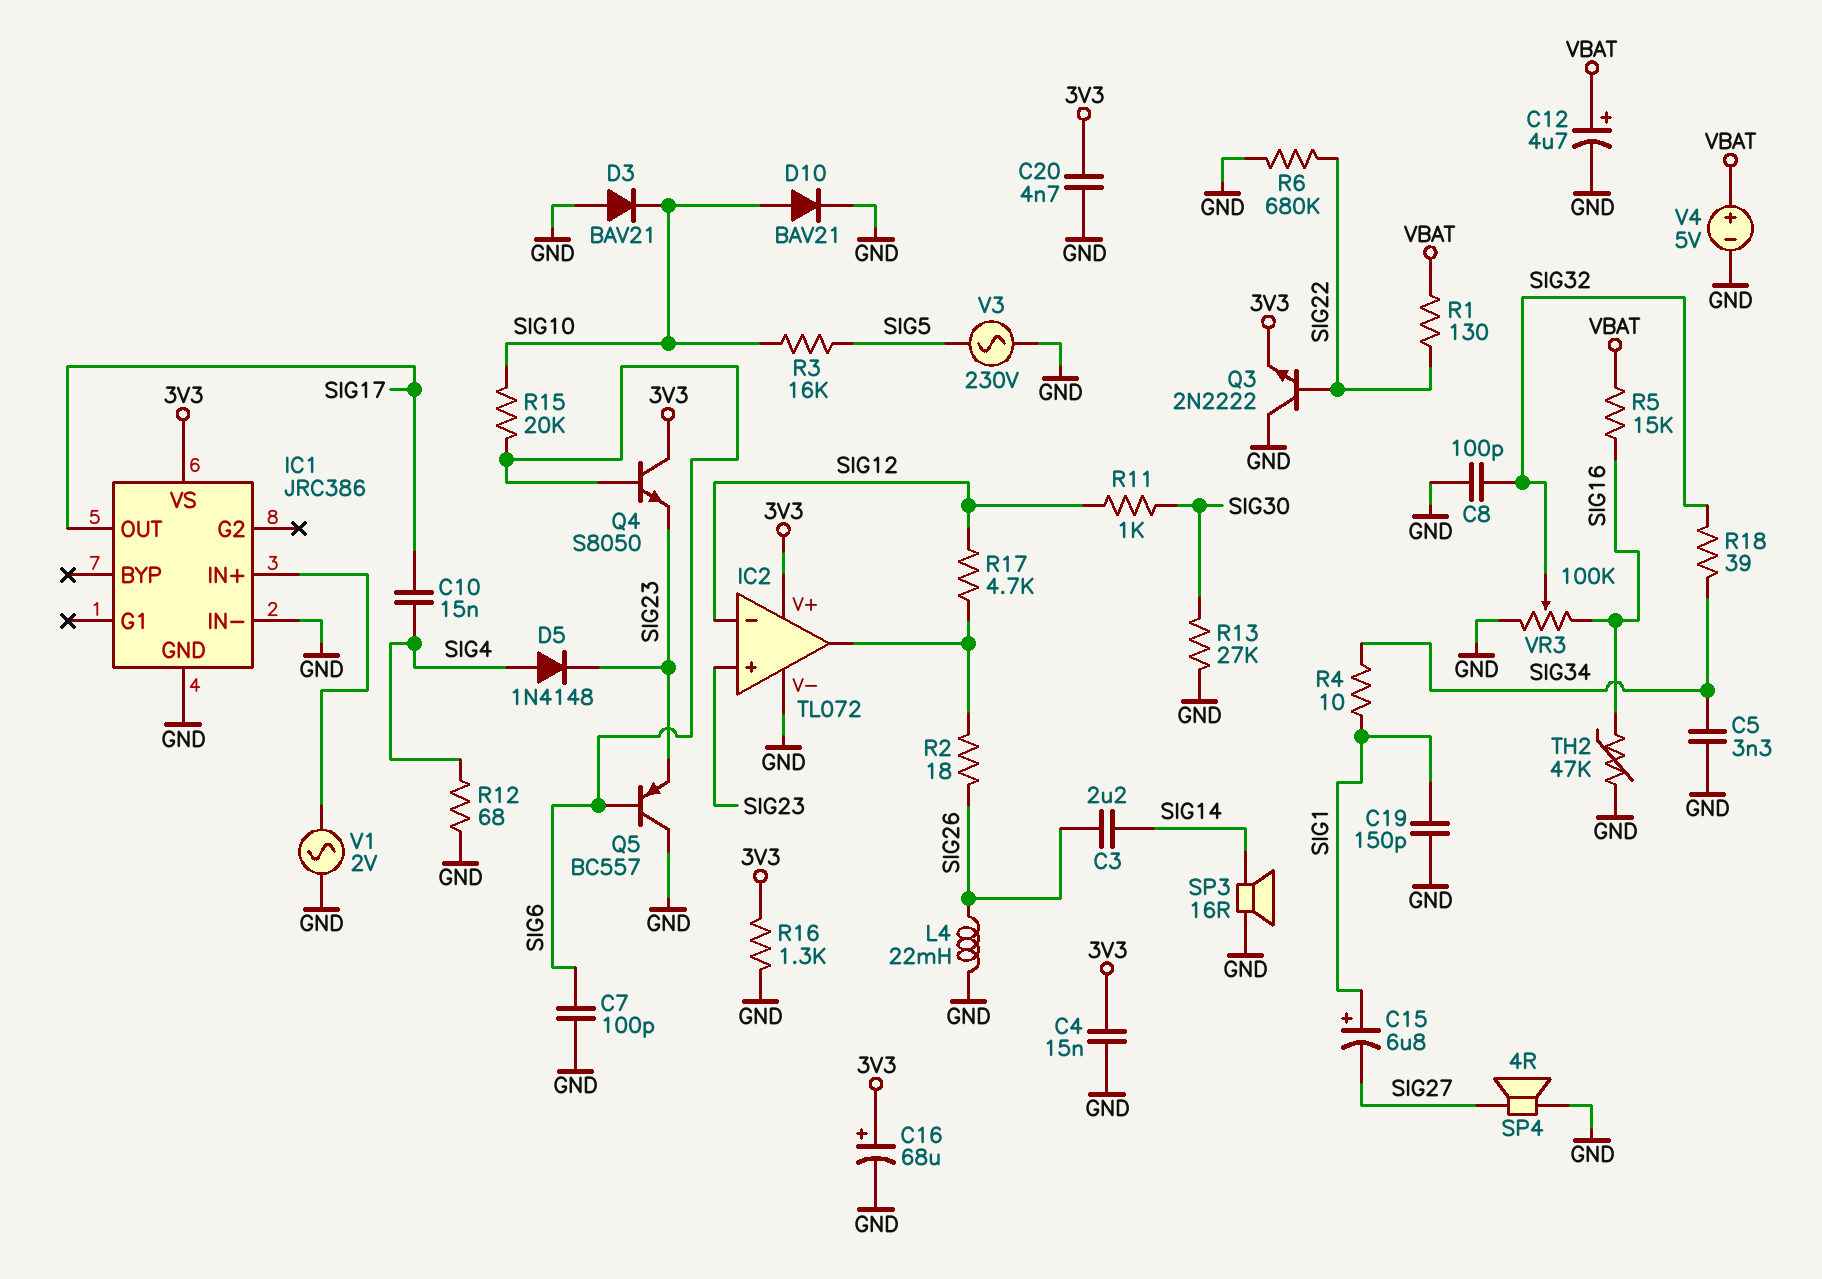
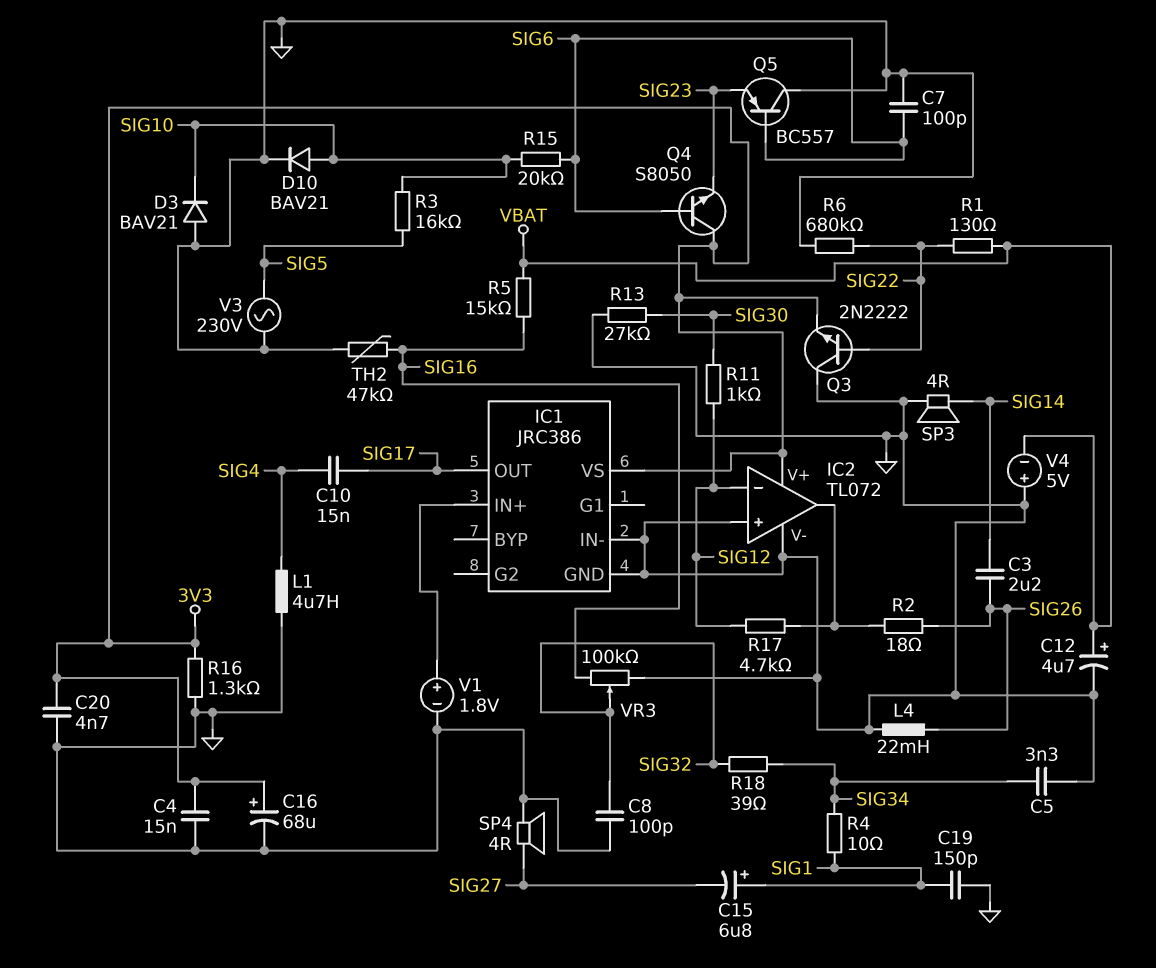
D5: diode 1N4148 (A SIG4, K SIG23) -> none
IC2 pin in+: SIG23 -> GND
L1: none -> 4.7uH (GND, SIG4)
R12: 68 (GND, SIG4) -> none
SP3: speaker 16R (GND, SIG14) -> speaker 4R (GND, SIG14)
V1: AC 2V (GND, IC1/IN+) -> 1.8V (plus IC1/IN+, minus GND)
V4: 5V (plus VBAT, minus GND) -> 5V (plus GND, minus VBAT)

